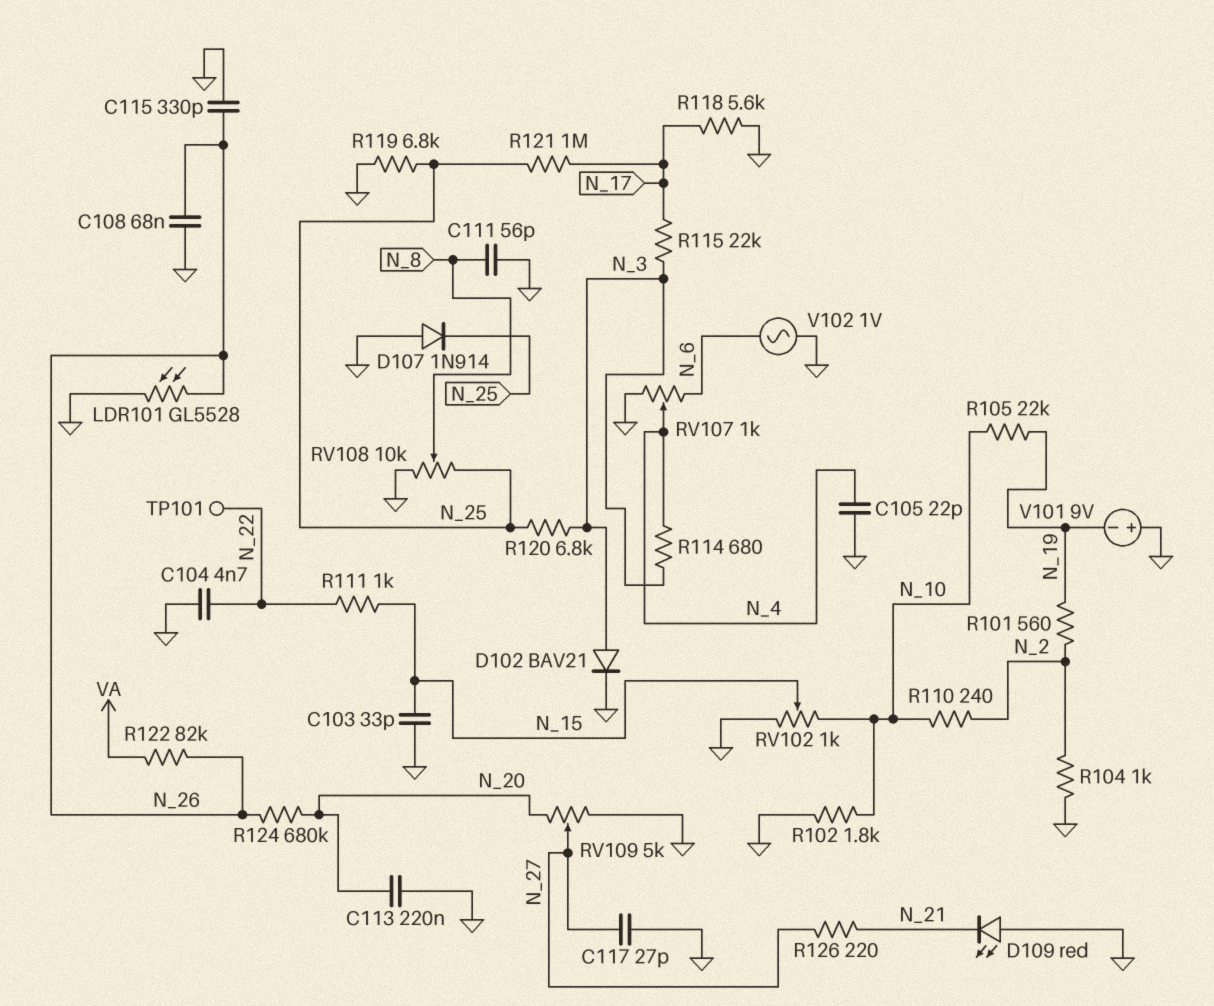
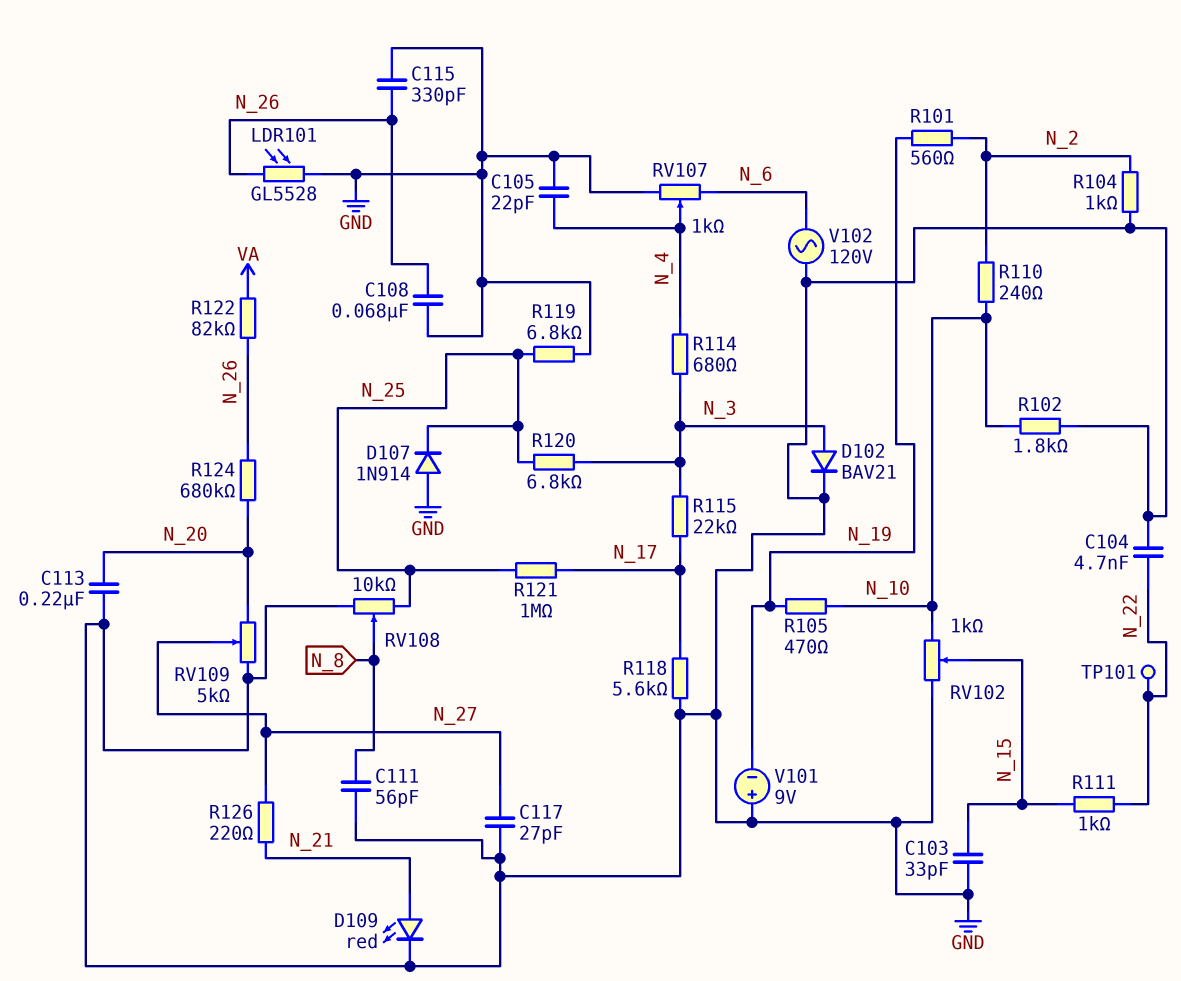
D109: LED red (A GND, K N_21) -> LED red (A N_21, K GND)
R105: 22k (N_10, N_19) -> 470 (N_10, N_19)
V102: AC 1V (GND, N_6) -> AC 120V (GND, N_6)

